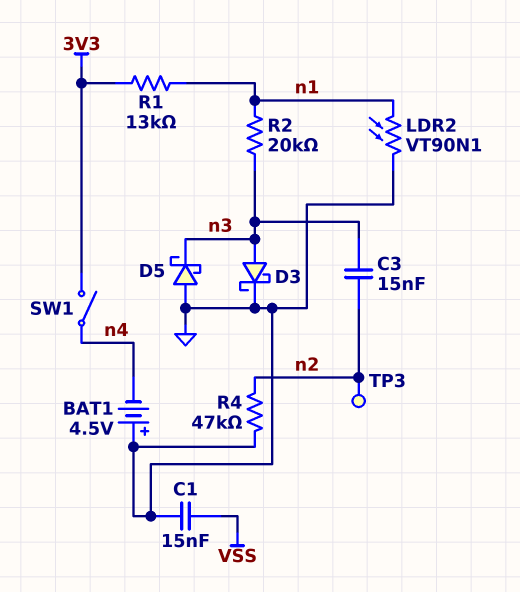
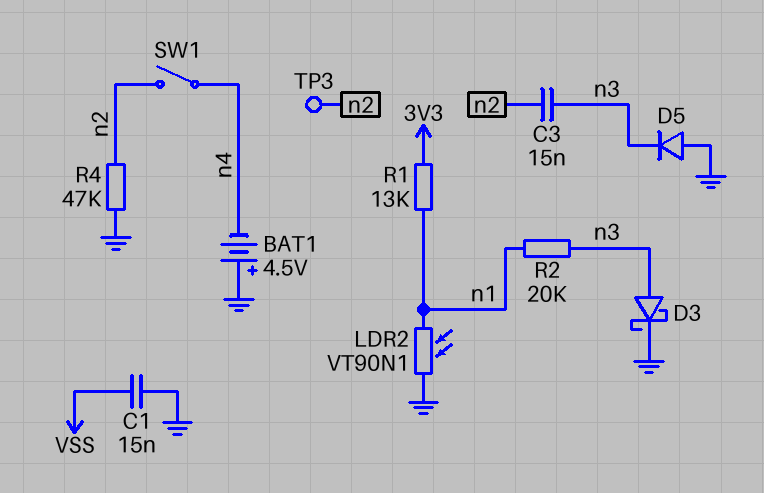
D5: schottky (A GND, K n3) -> diode (A GND, K n3)
SW1: switch (3V3, n4) -> switch (n2, n4)

